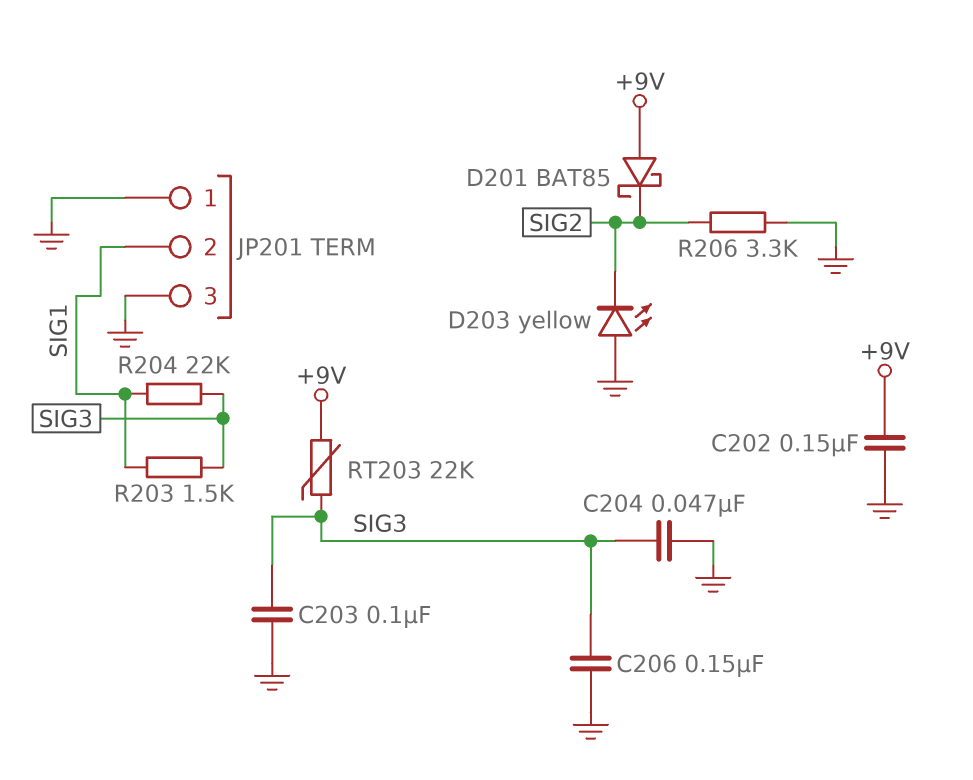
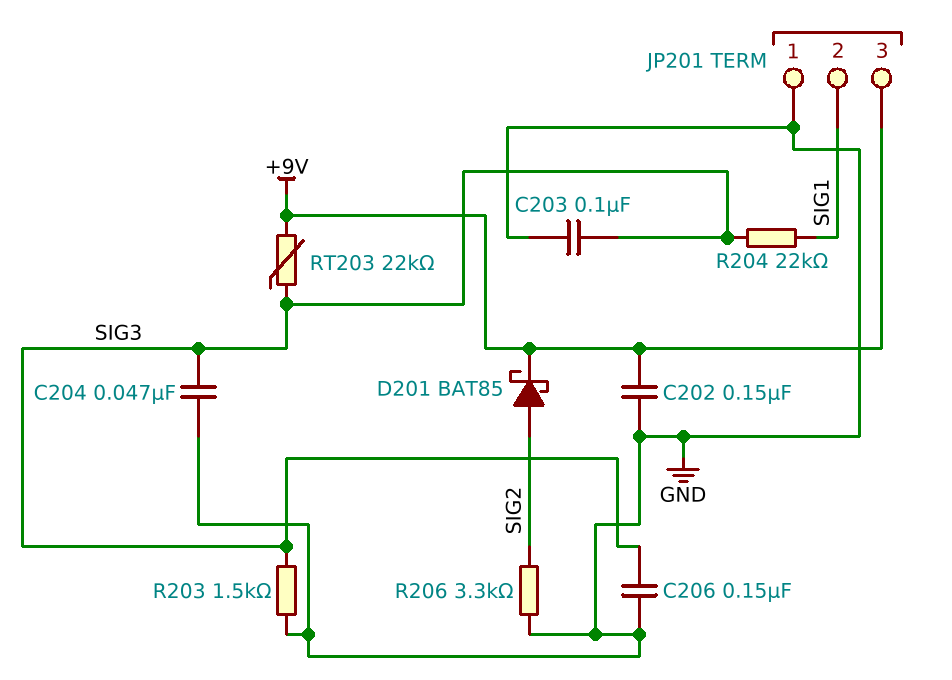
D201: schottky BAT85 (A +9V, K SIG2) -> schottky BAT85 (A SIG2, K +9V)
D203: LED yellow (A GND, K SIG2) -> none
JP201 pin 3: GND -> +9V
R203: 1.5k (SIG1, SIG3) -> 1.5k (GND, SIG3)

